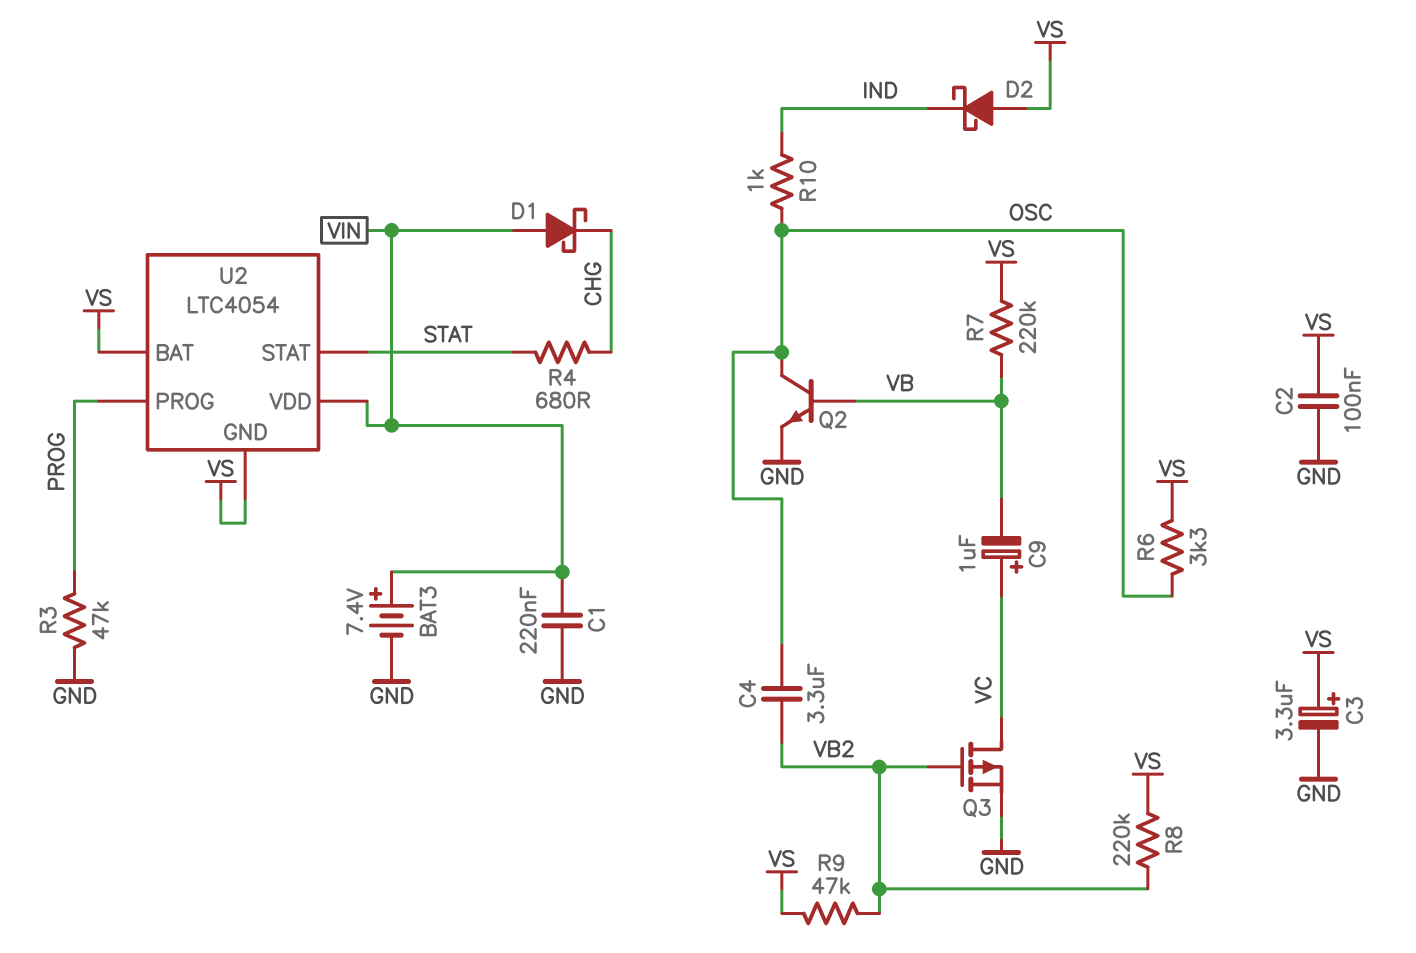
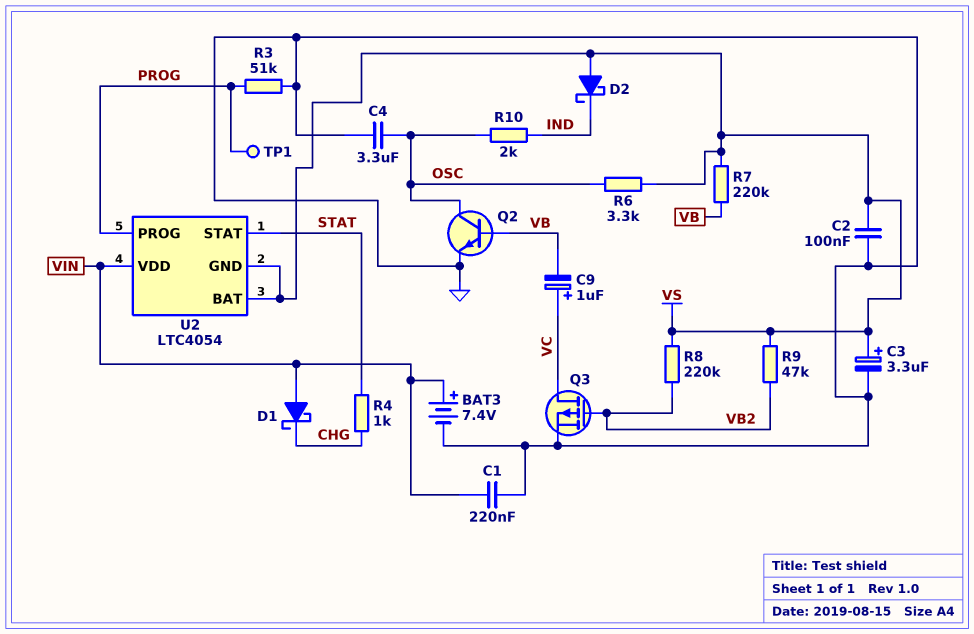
C4: 3.3uF (OSC, VB2) -> 3.3uF (GND, OSC)
R3: 47k (GND, PROG) -> 51k (GND, PROG)
R4: 680 (CHG, STAT) -> 1k (CHG, STAT)
R10: 1k (IND, OSC) -> 2k (IND, OSC)
TP1: none -> test point (PROG)

